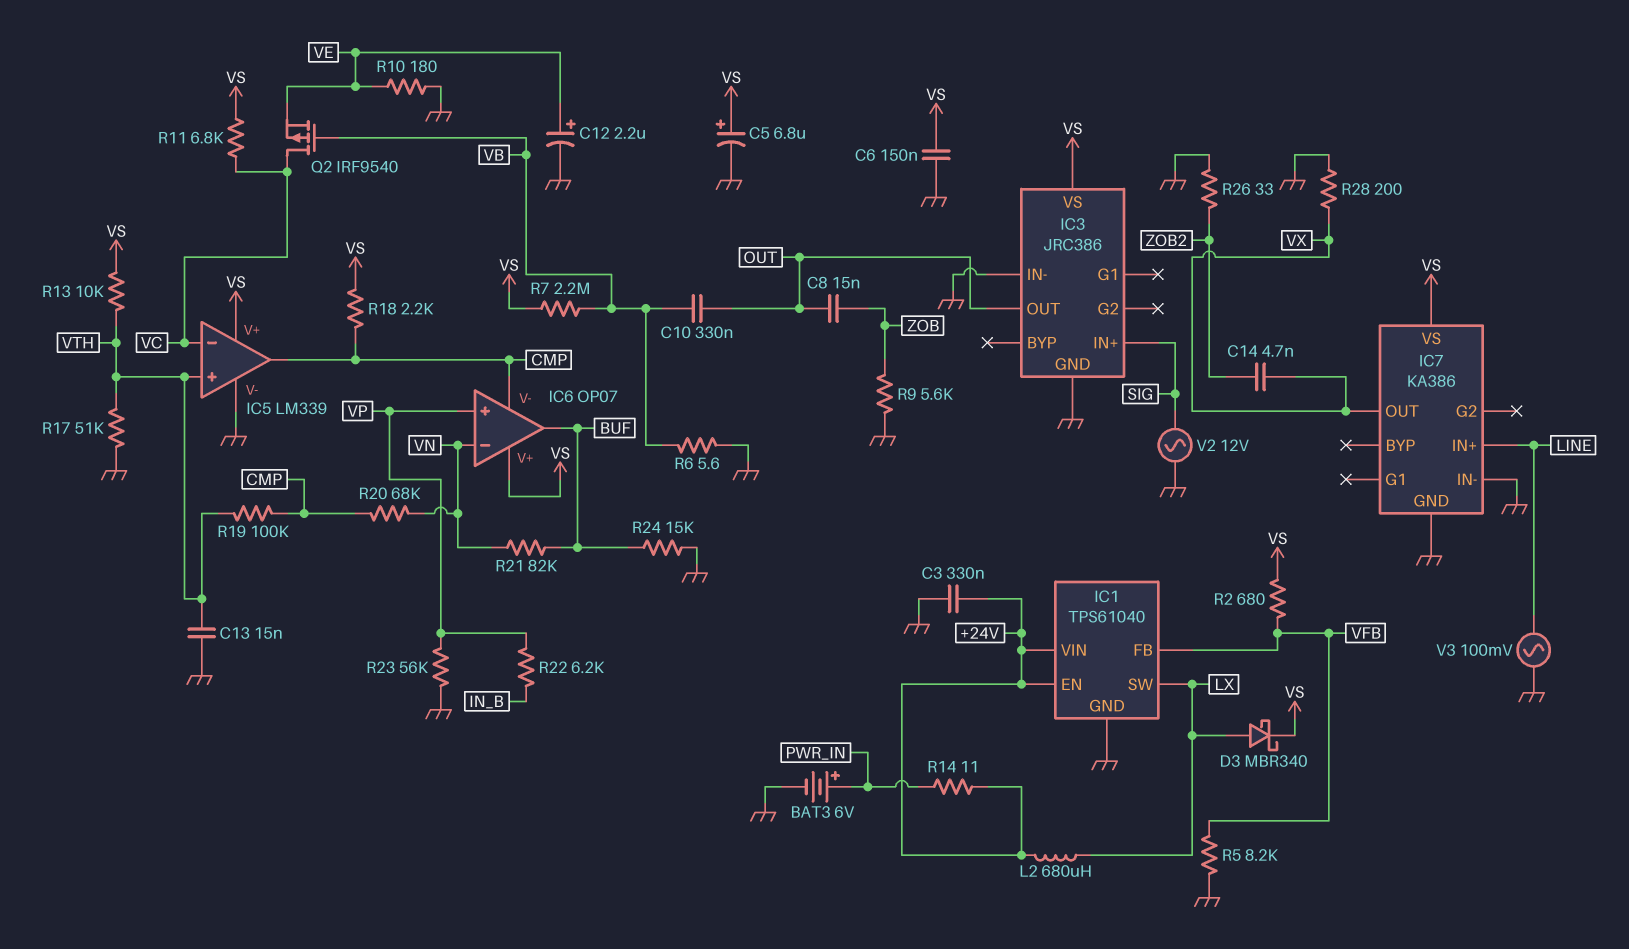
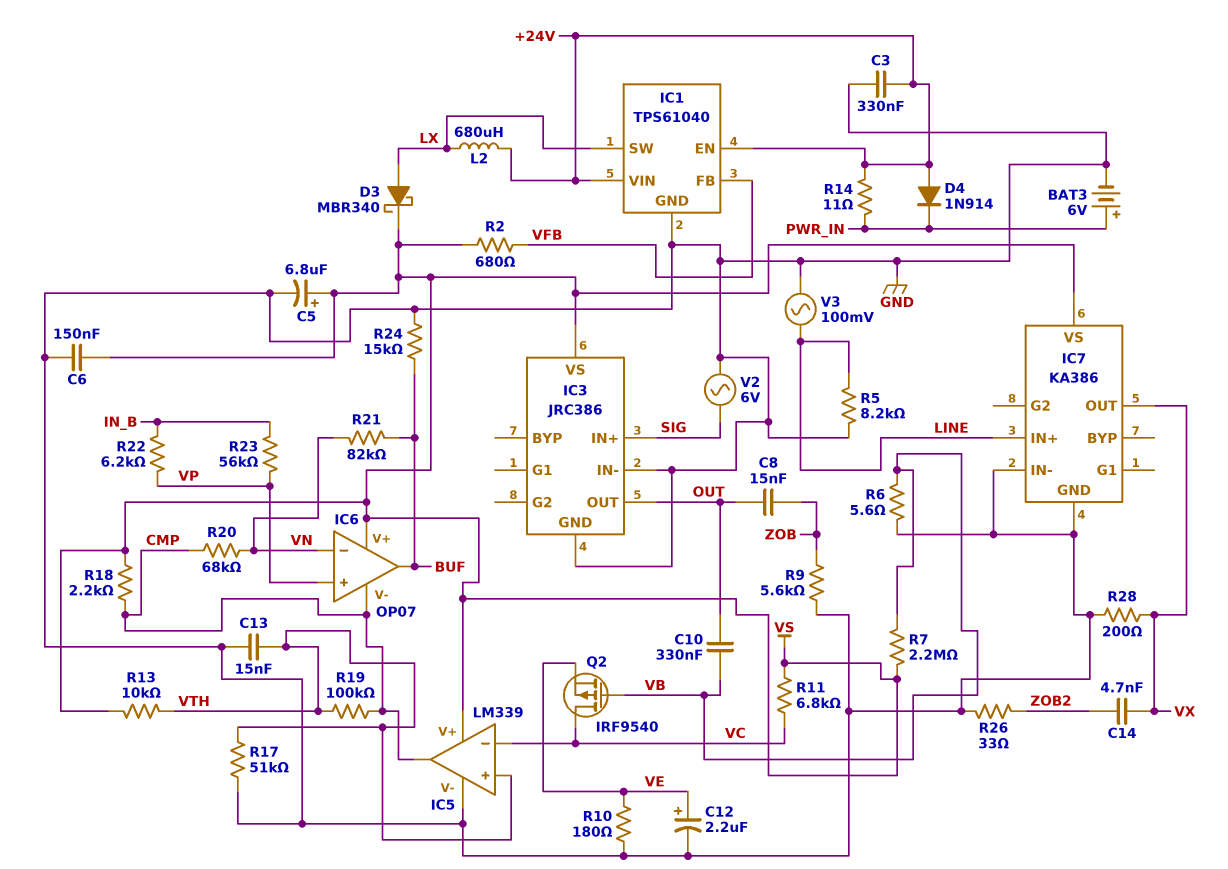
D4: none -> diode 1N914 (A +24V, K PWR_IN)
R5: 8.2k (GND, VFB) -> 8.2k (GND, LINE)
R23: 56k (GND, VP) -> 56k (IN_B, VP)
V2: AC 12V (GND, SIG) -> AC 6V (GND, SIG)

